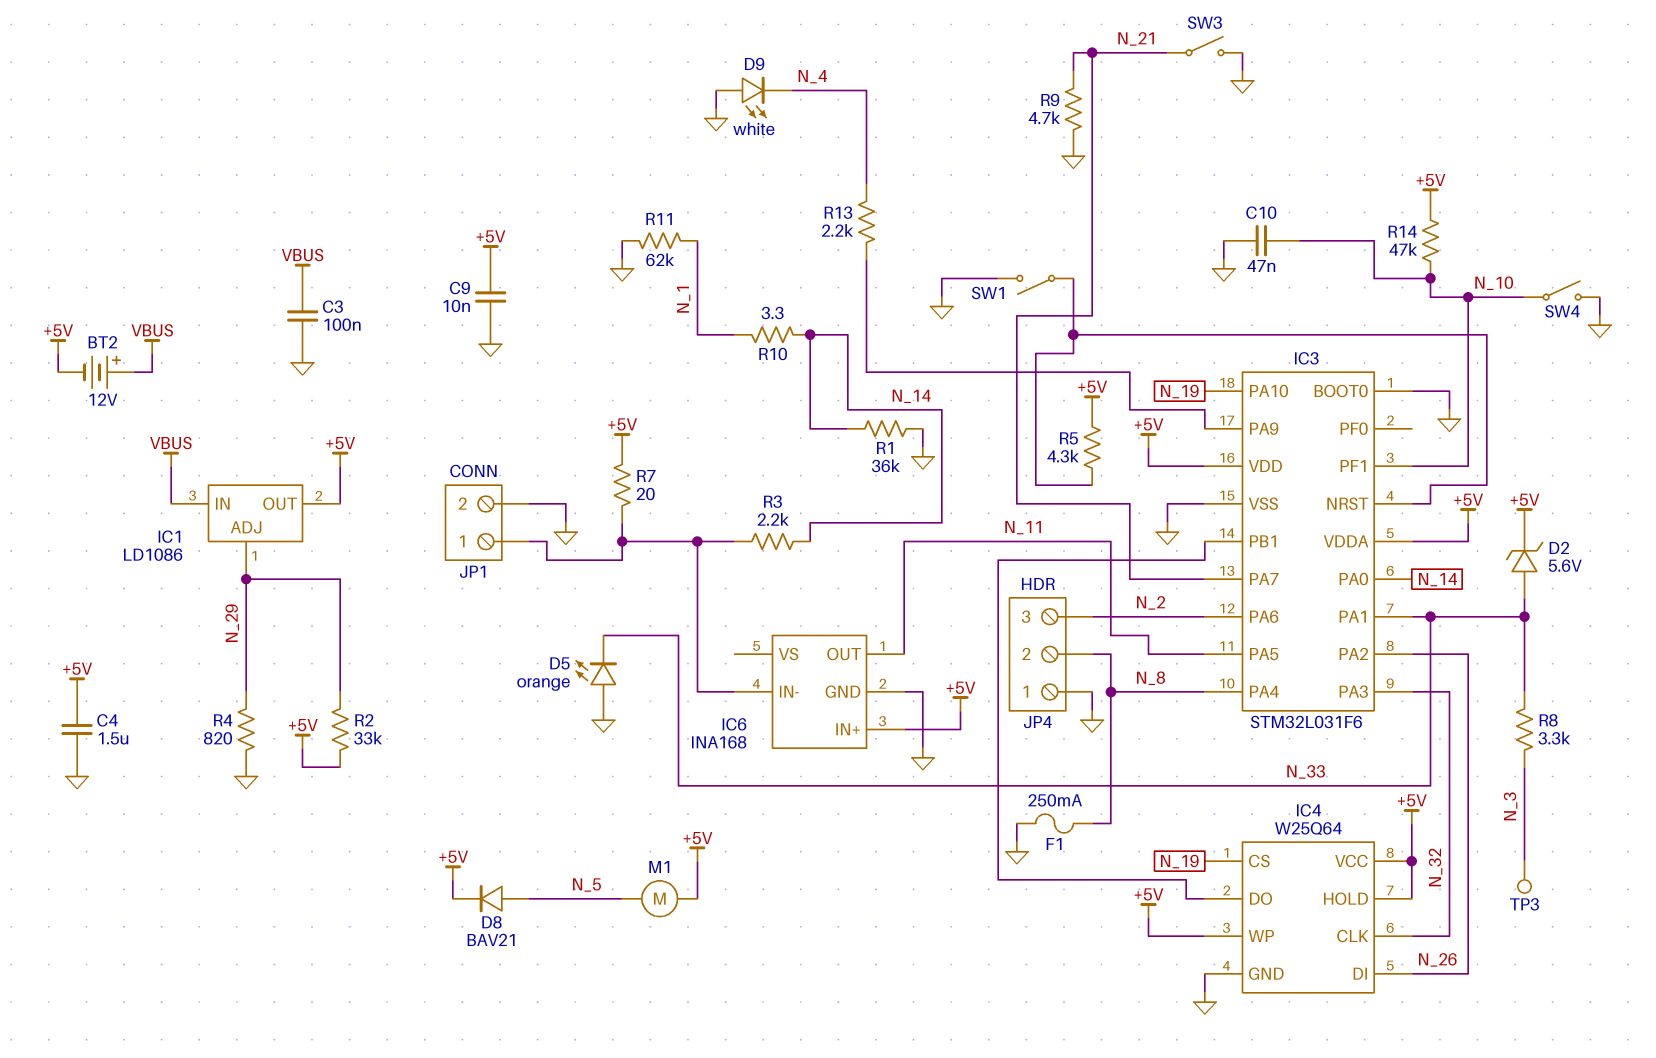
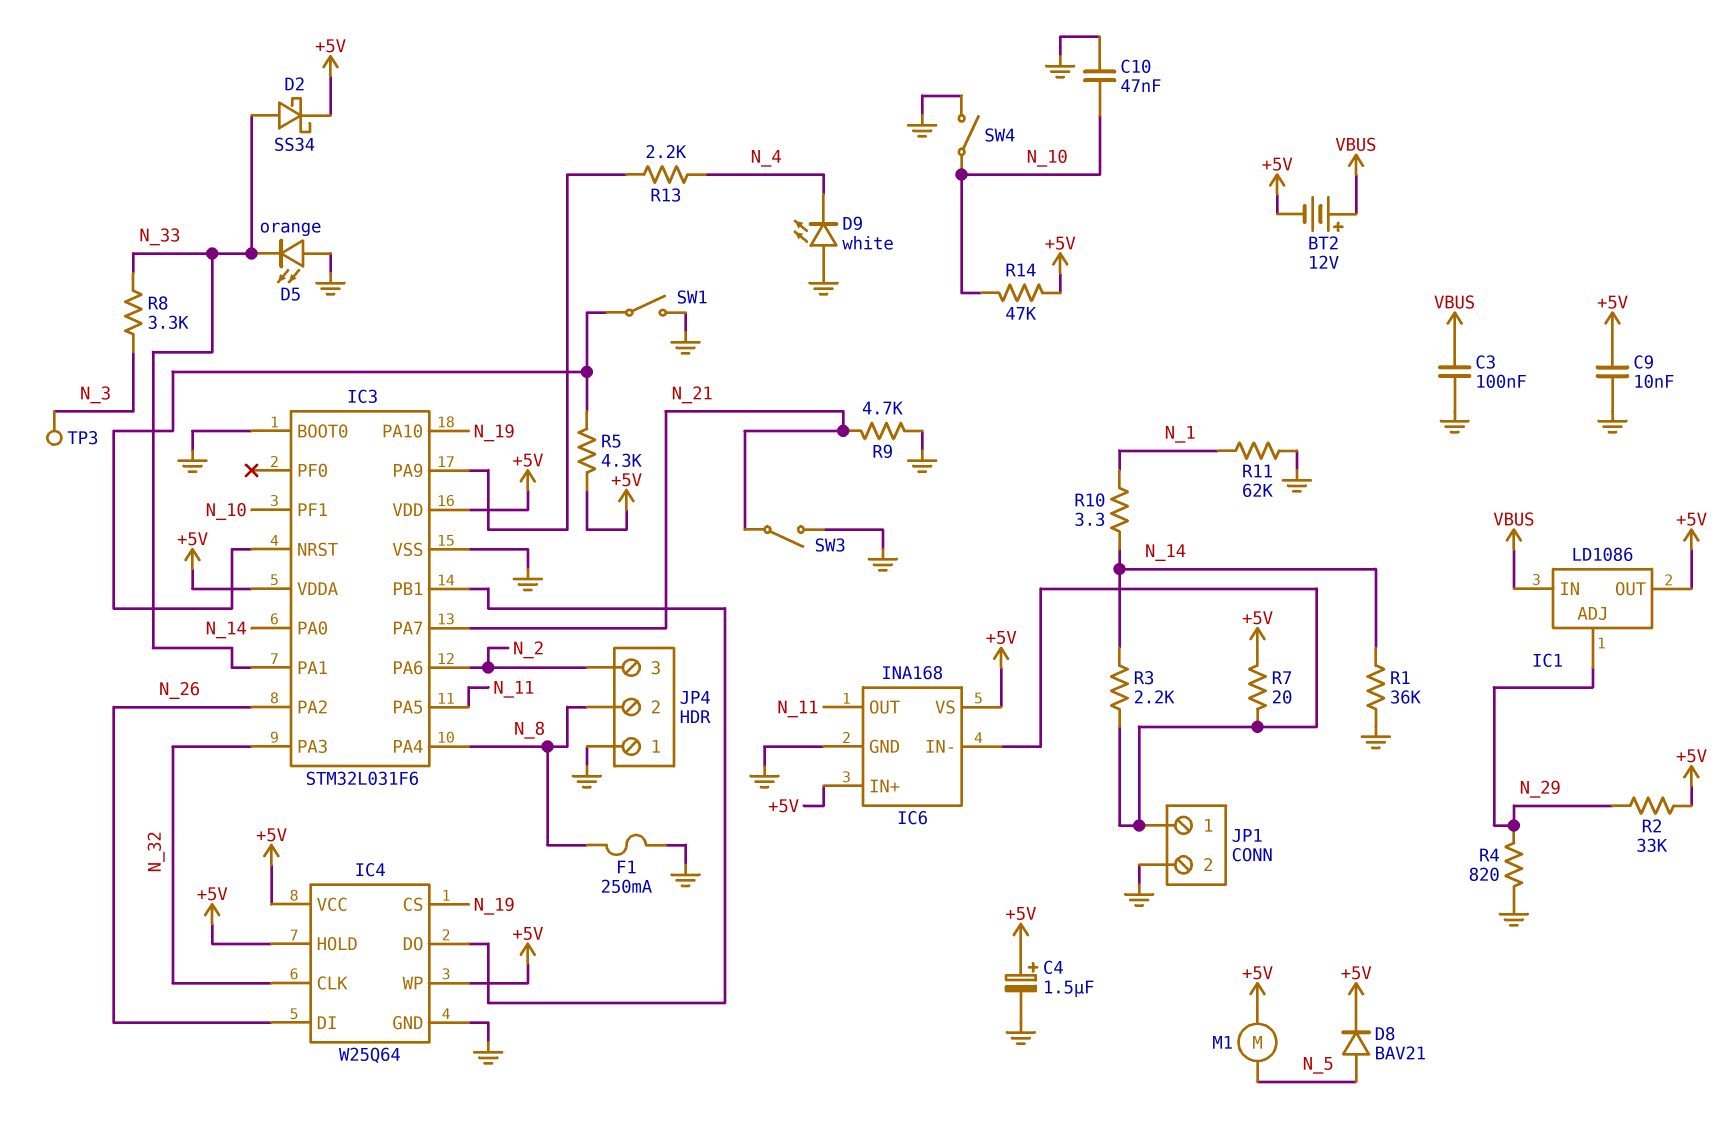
C4: 1.5uF (+5V, GND) -> 1.5uF (plus +5V, minus GND)
D2: zener 5.6V (A N_33, K +5V) -> schottky SS34 (A N_33, K +5V)
IC6 pin VS: none -> +5V

